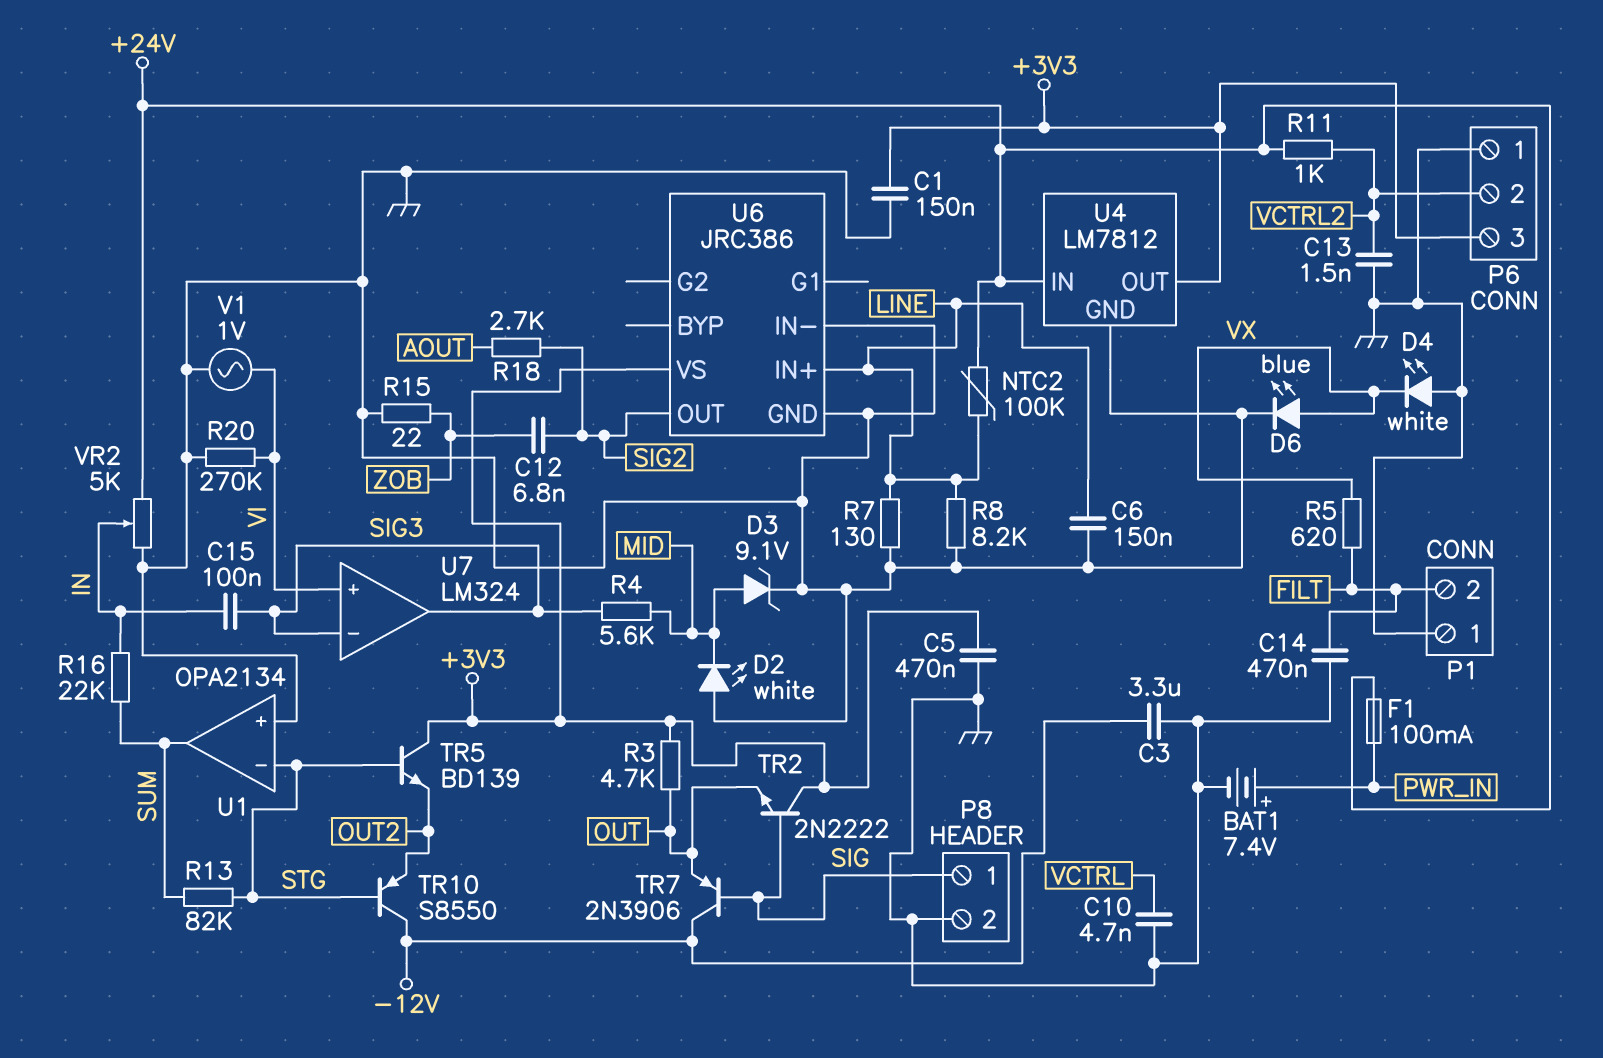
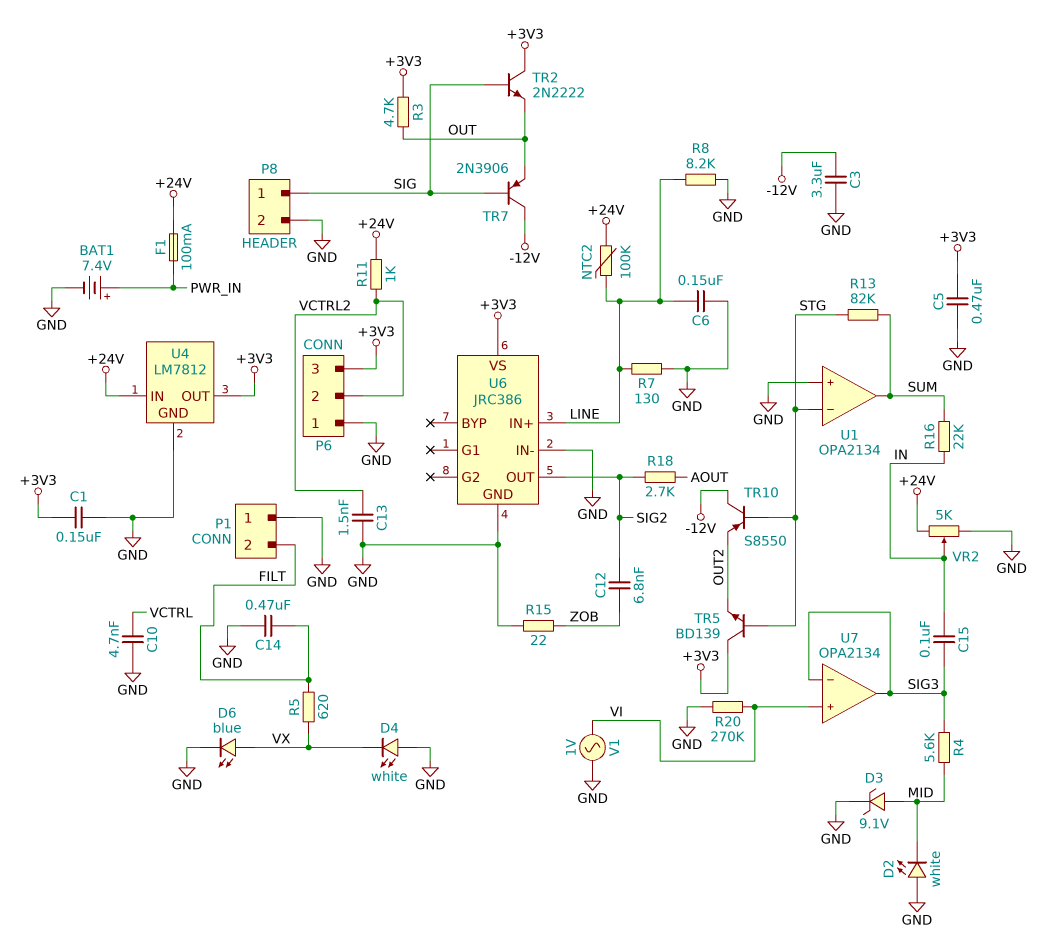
U7: LM324 -> OPA2134

